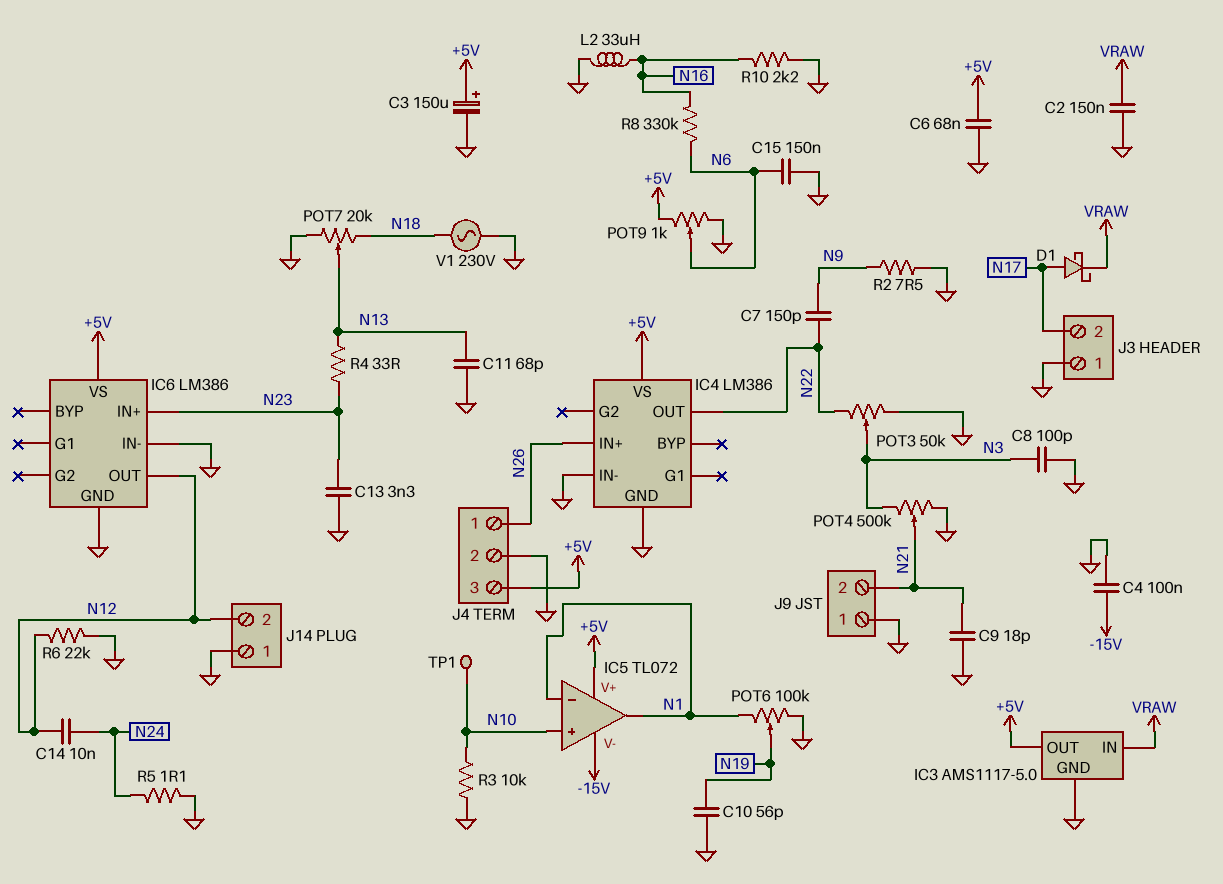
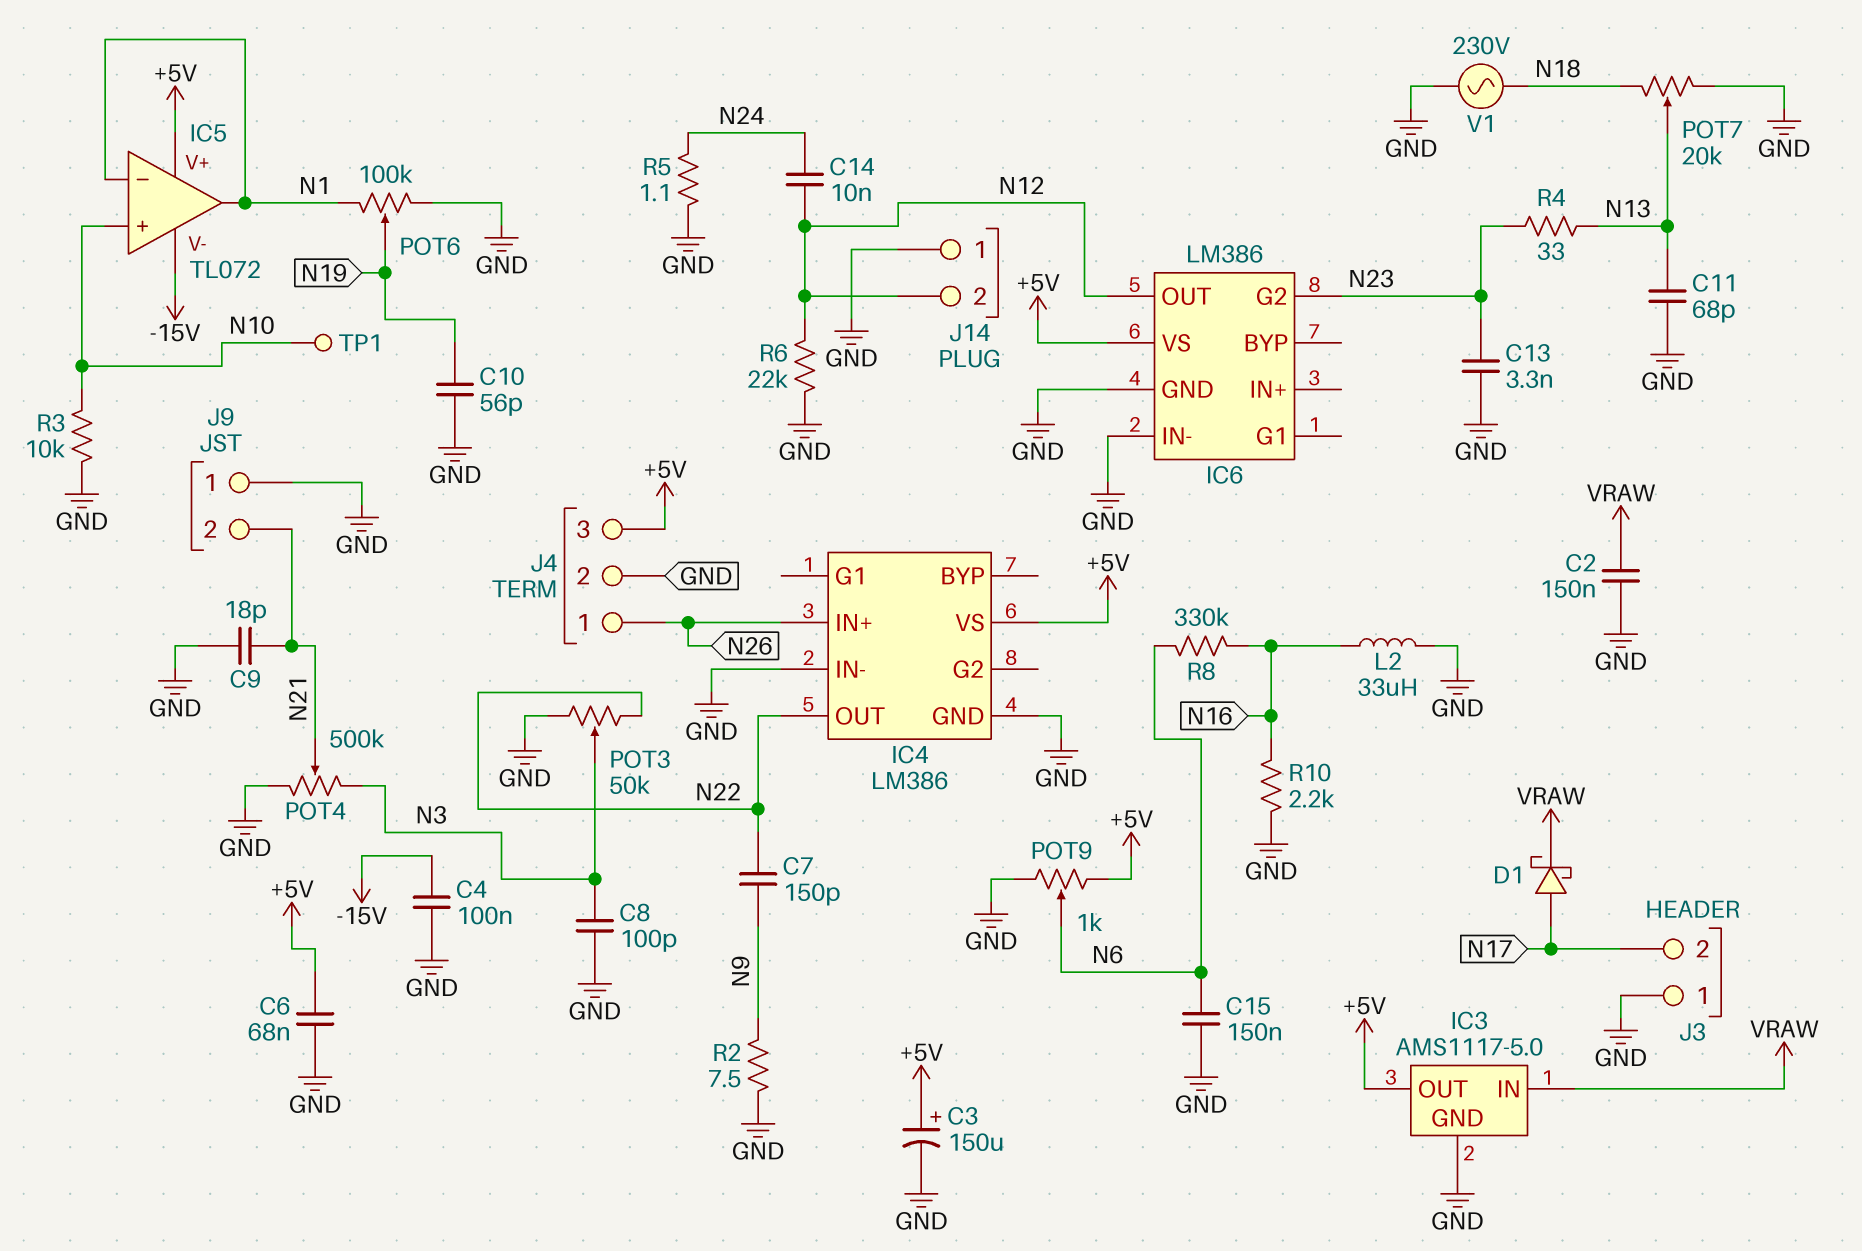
IC6 pin G2: none -> N23
IC6 pin IN+: N23 -> none

